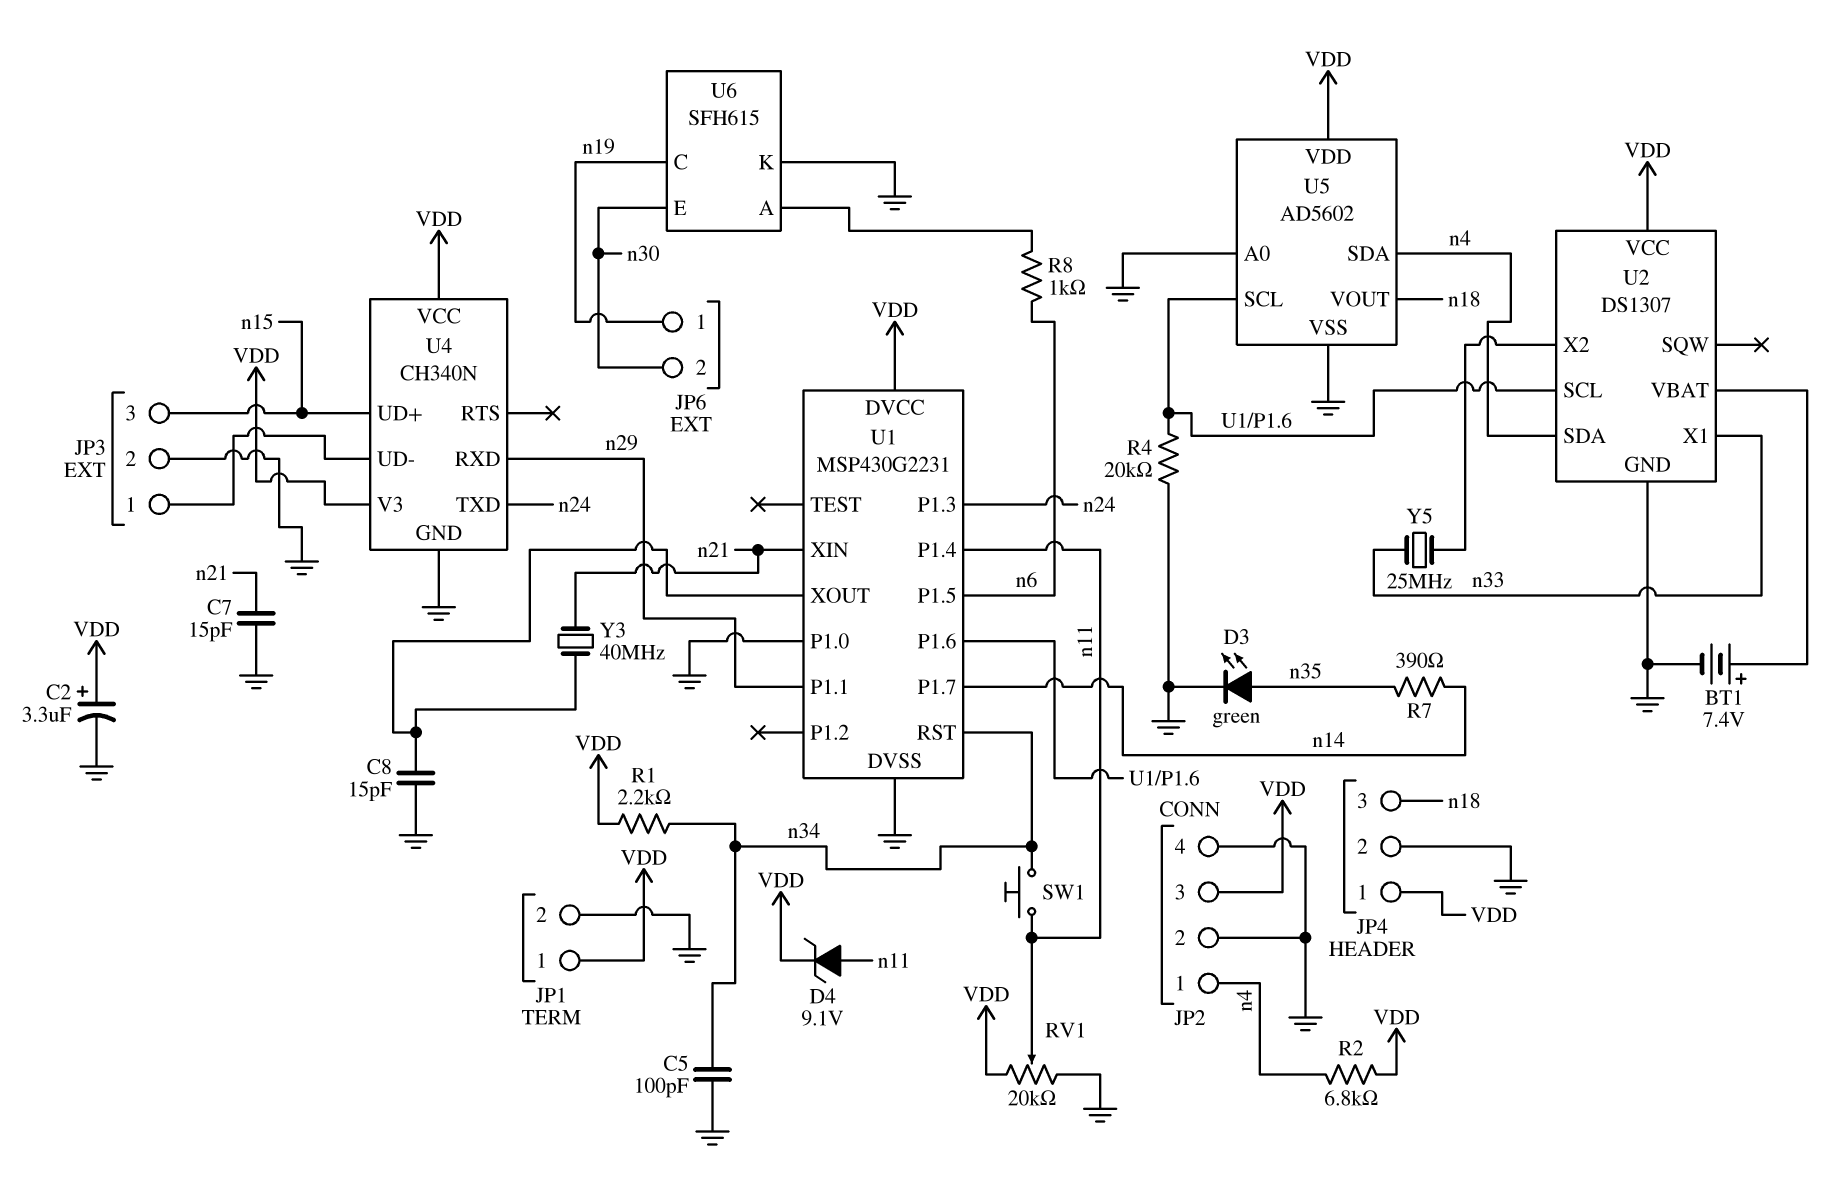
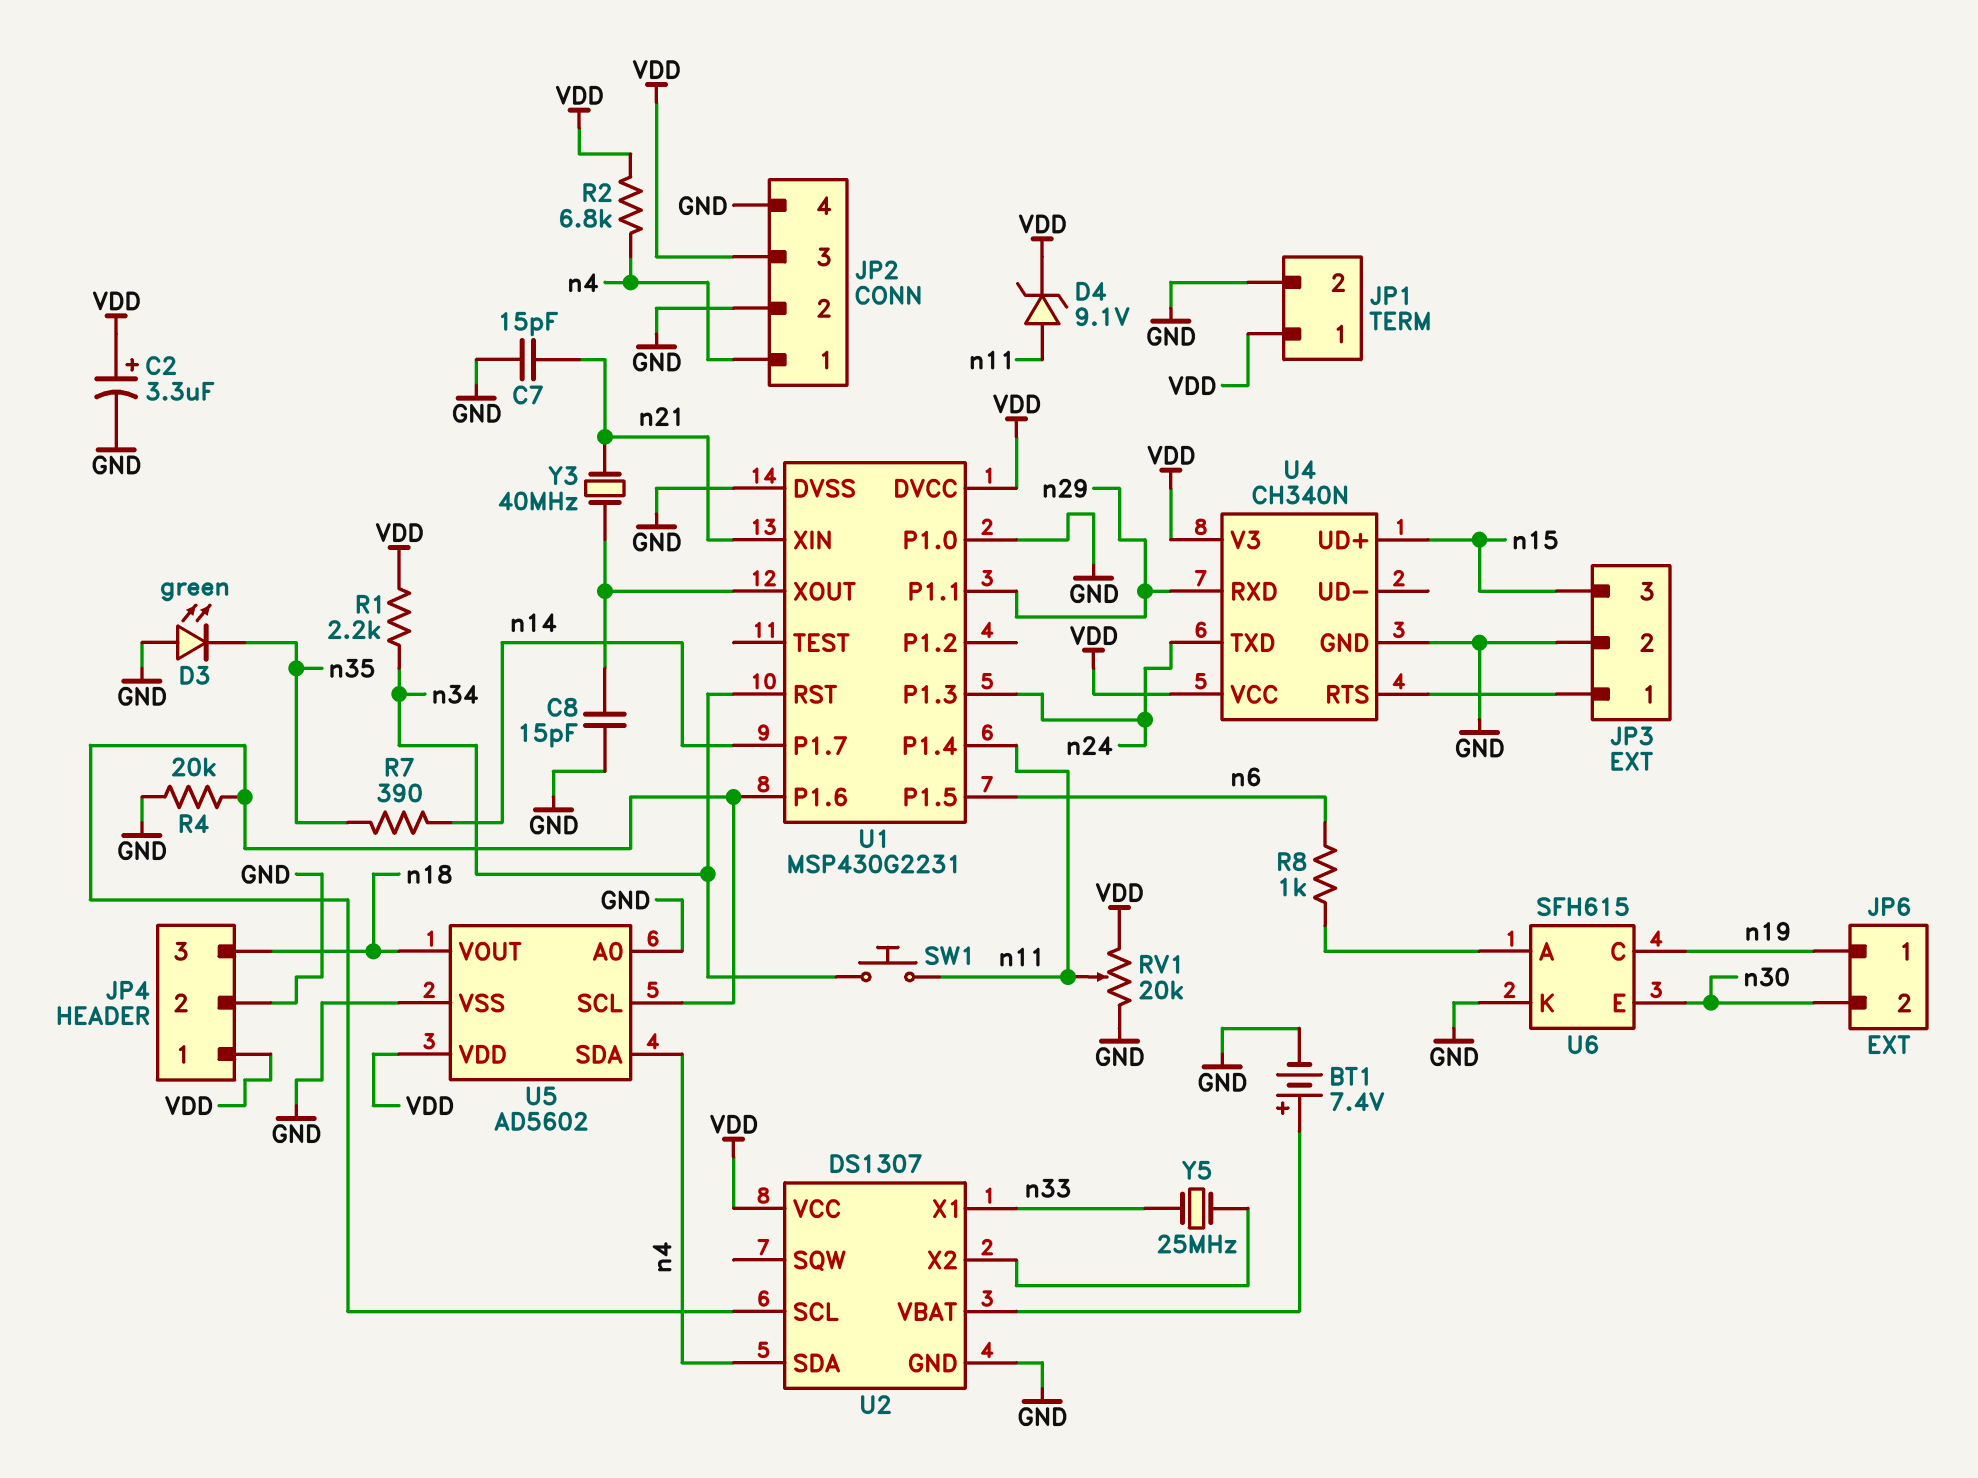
C5: 100pF (GND, n34) -> none
D3: LED green (A n35, K GND) -> LED green (A GND, K n35)
U4 pin RTS: none -> JP3/1
U4 pin UD-: JP3/1 -> none

